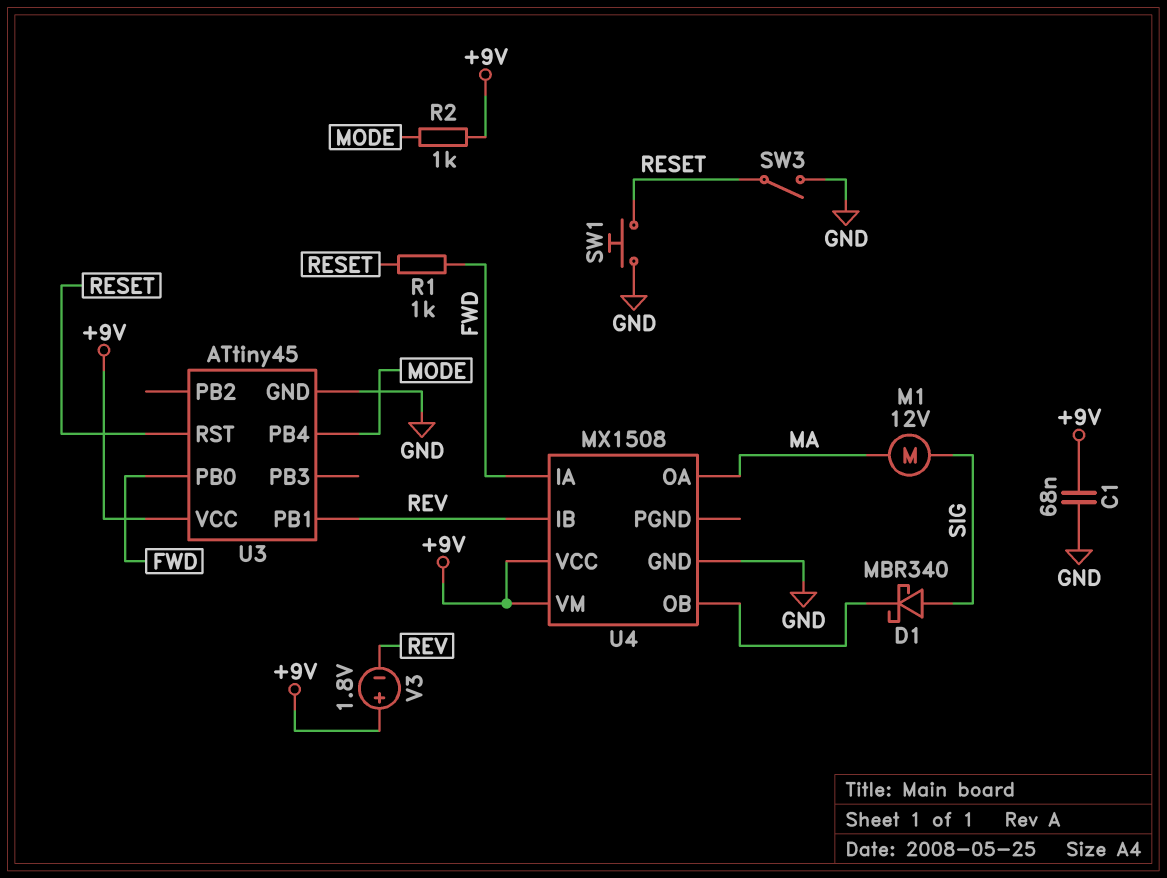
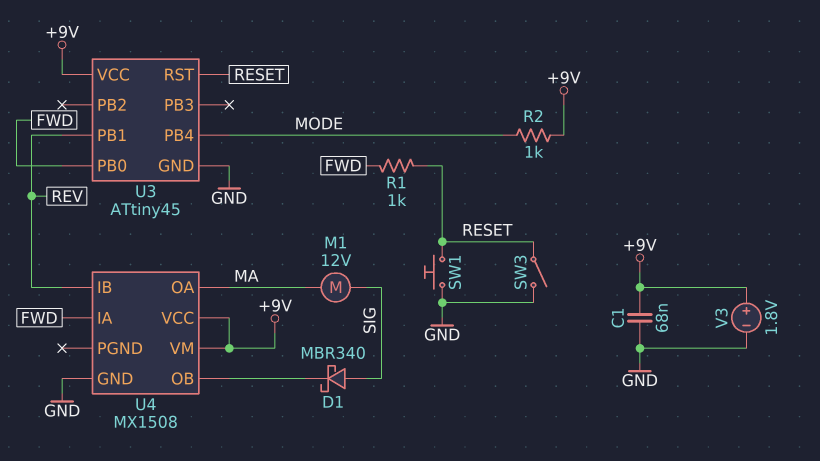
V3: 1.8V (plus +9V, minus REV) -> 1.8V (plus +9V, minus GND)

